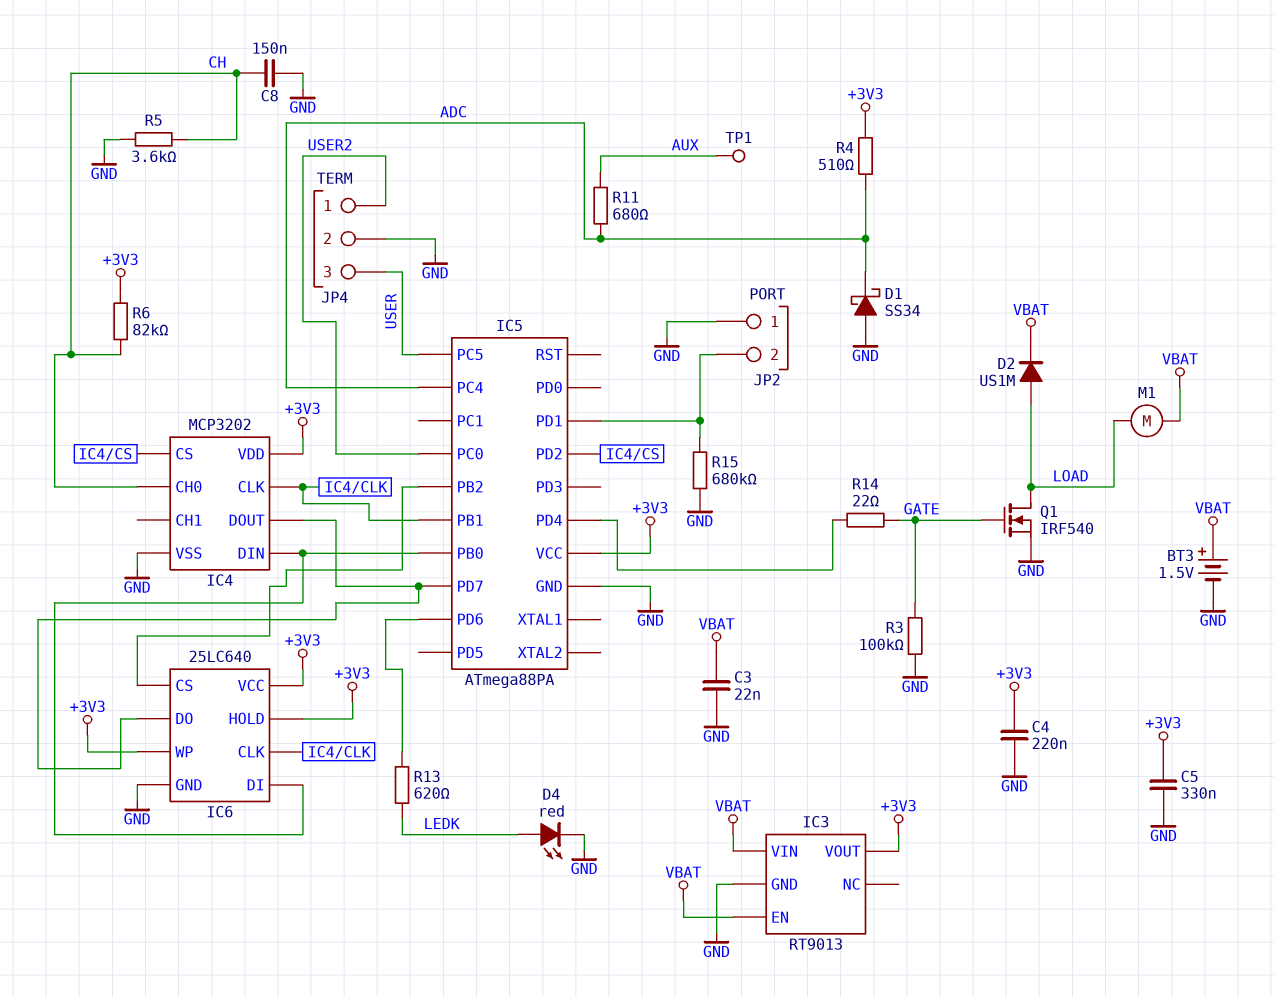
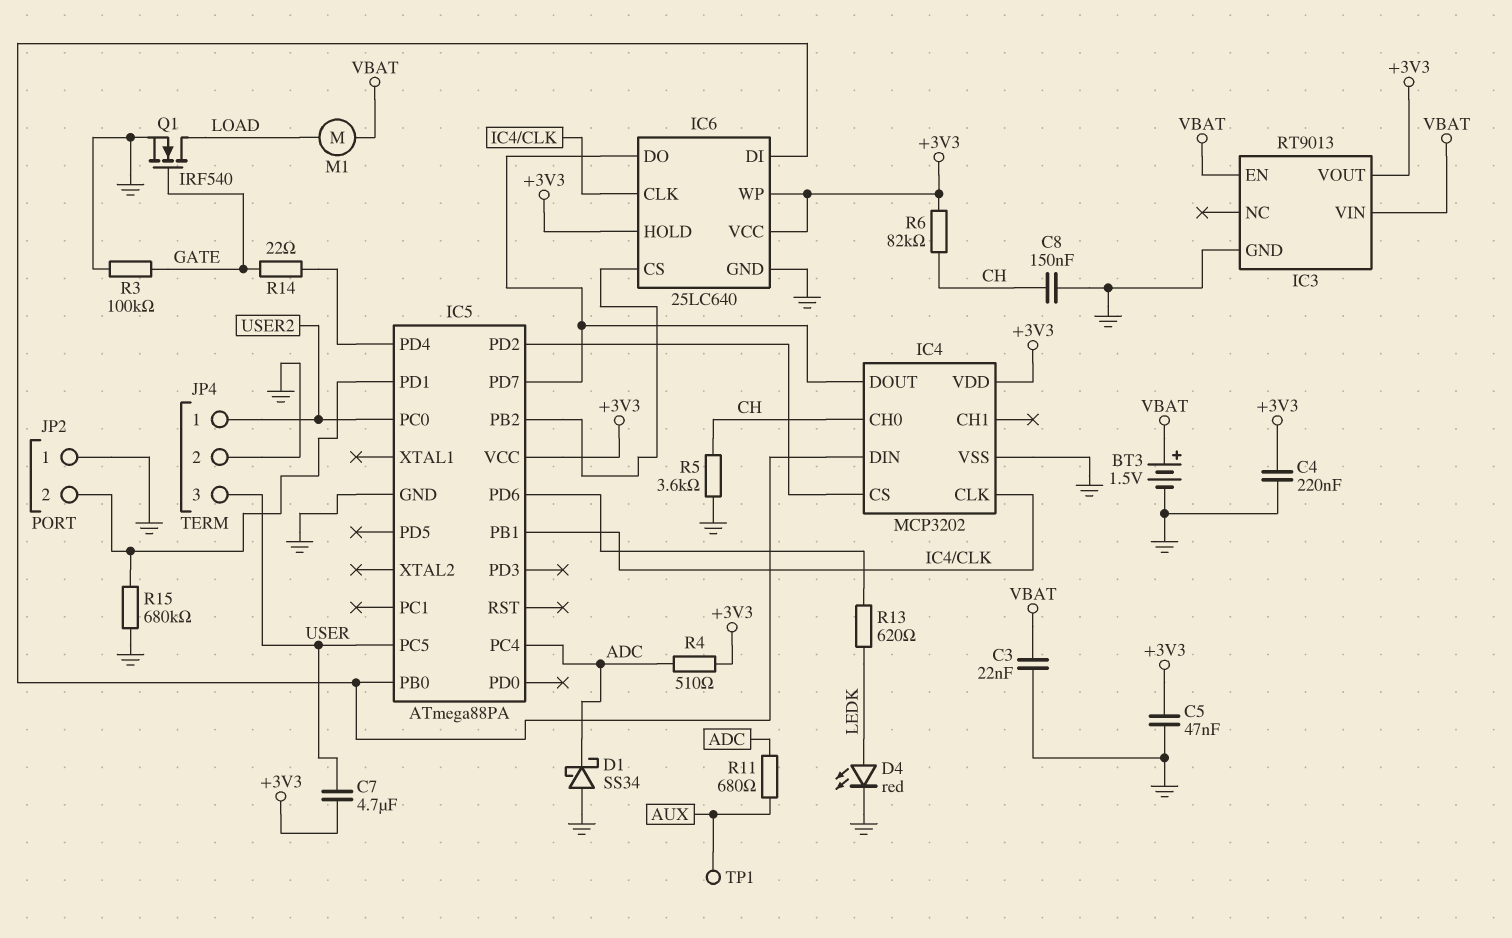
C5: 330nF (+3V3, GND) -> 47nF (+3V3, GND)
C7: none -> 4.7uF (+3V3, USER)
D2: diode US1M (A LOAD, K VBAT) -> none

